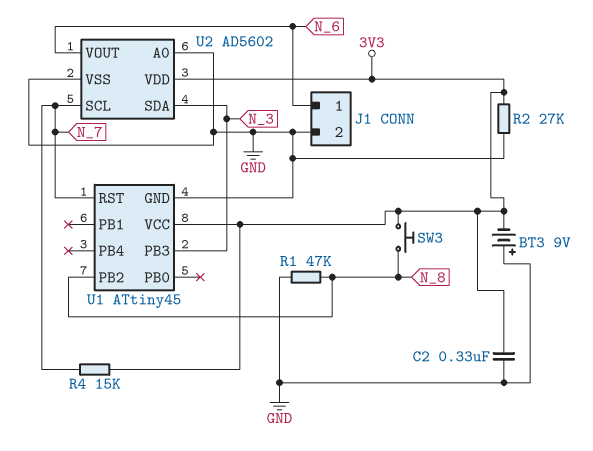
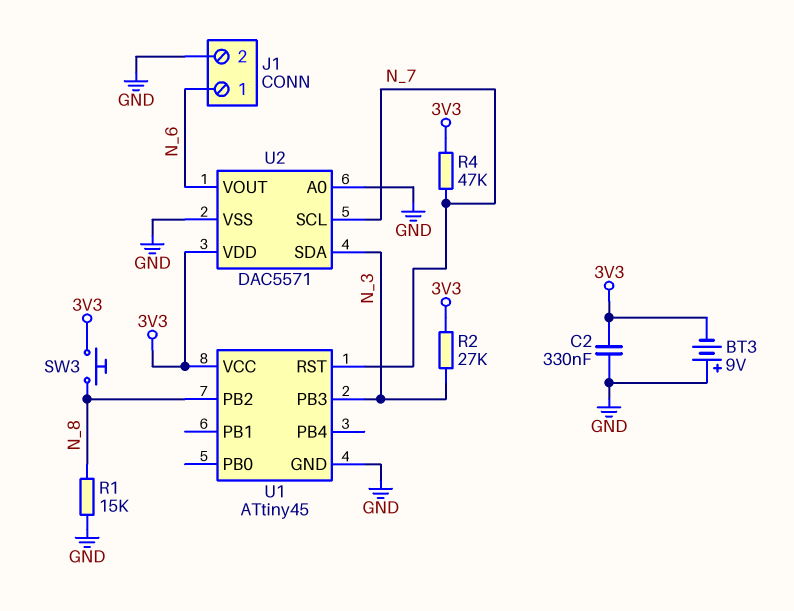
R1: 47k (GND, N_8) -> 15k (GND, N_8)
R2: 27k (3V3, GND) -> 27k (3V3, N_3)
R4: 15k (3V3, N_7) -> 47k (3V3, N_7)
U2: AD5602 -> DAC5571

